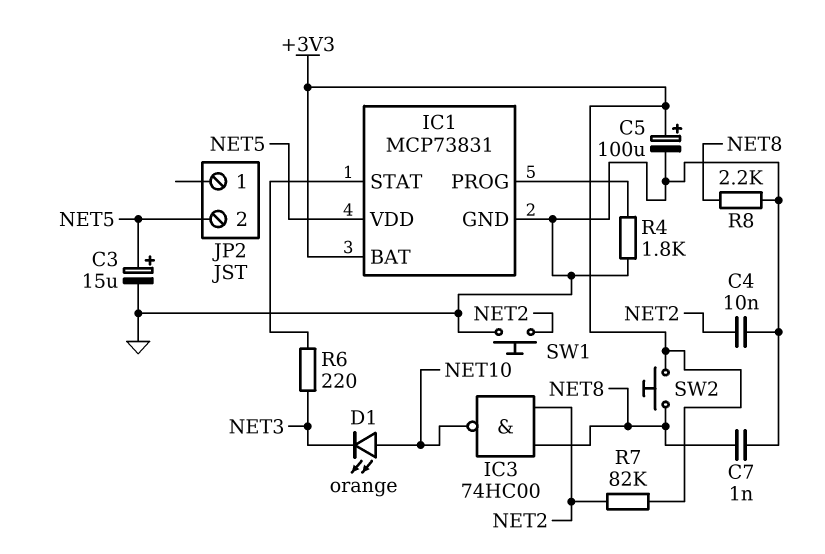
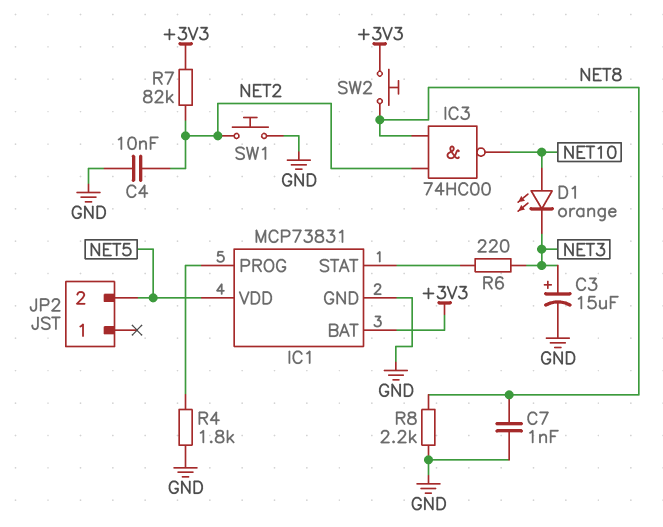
C3: 15uF (plus NET5, minus GND) -> 15uF (plus NET3, minus GND)
C5: 100uF (plus +3V3, minus GND) -> none

